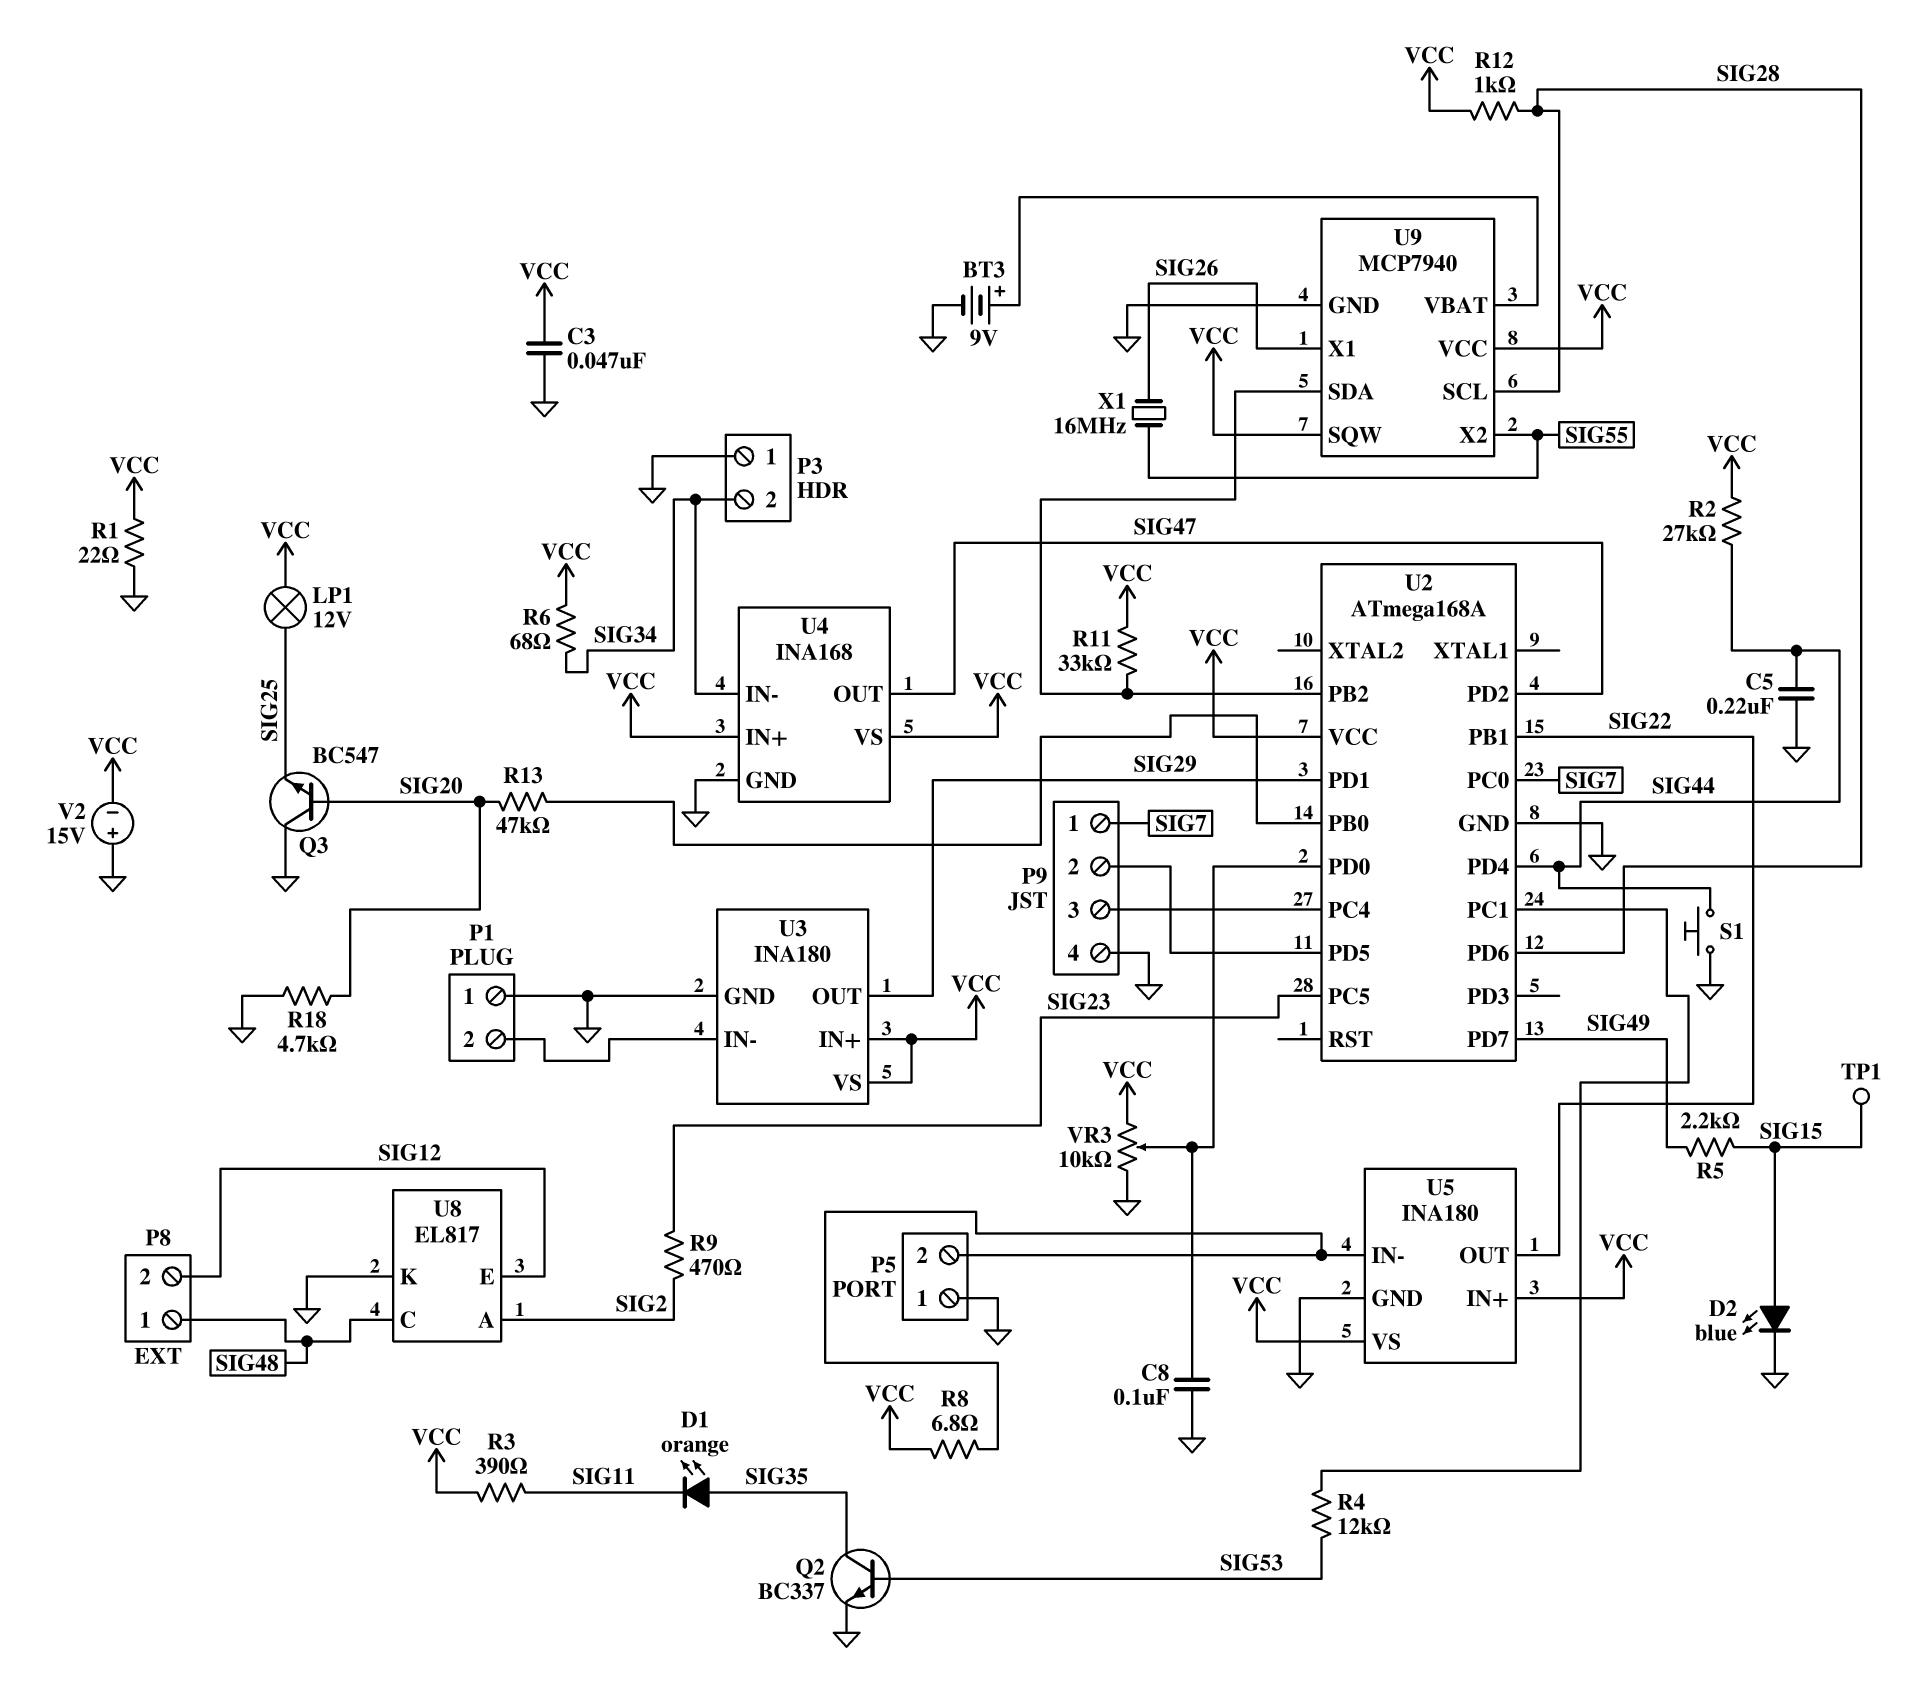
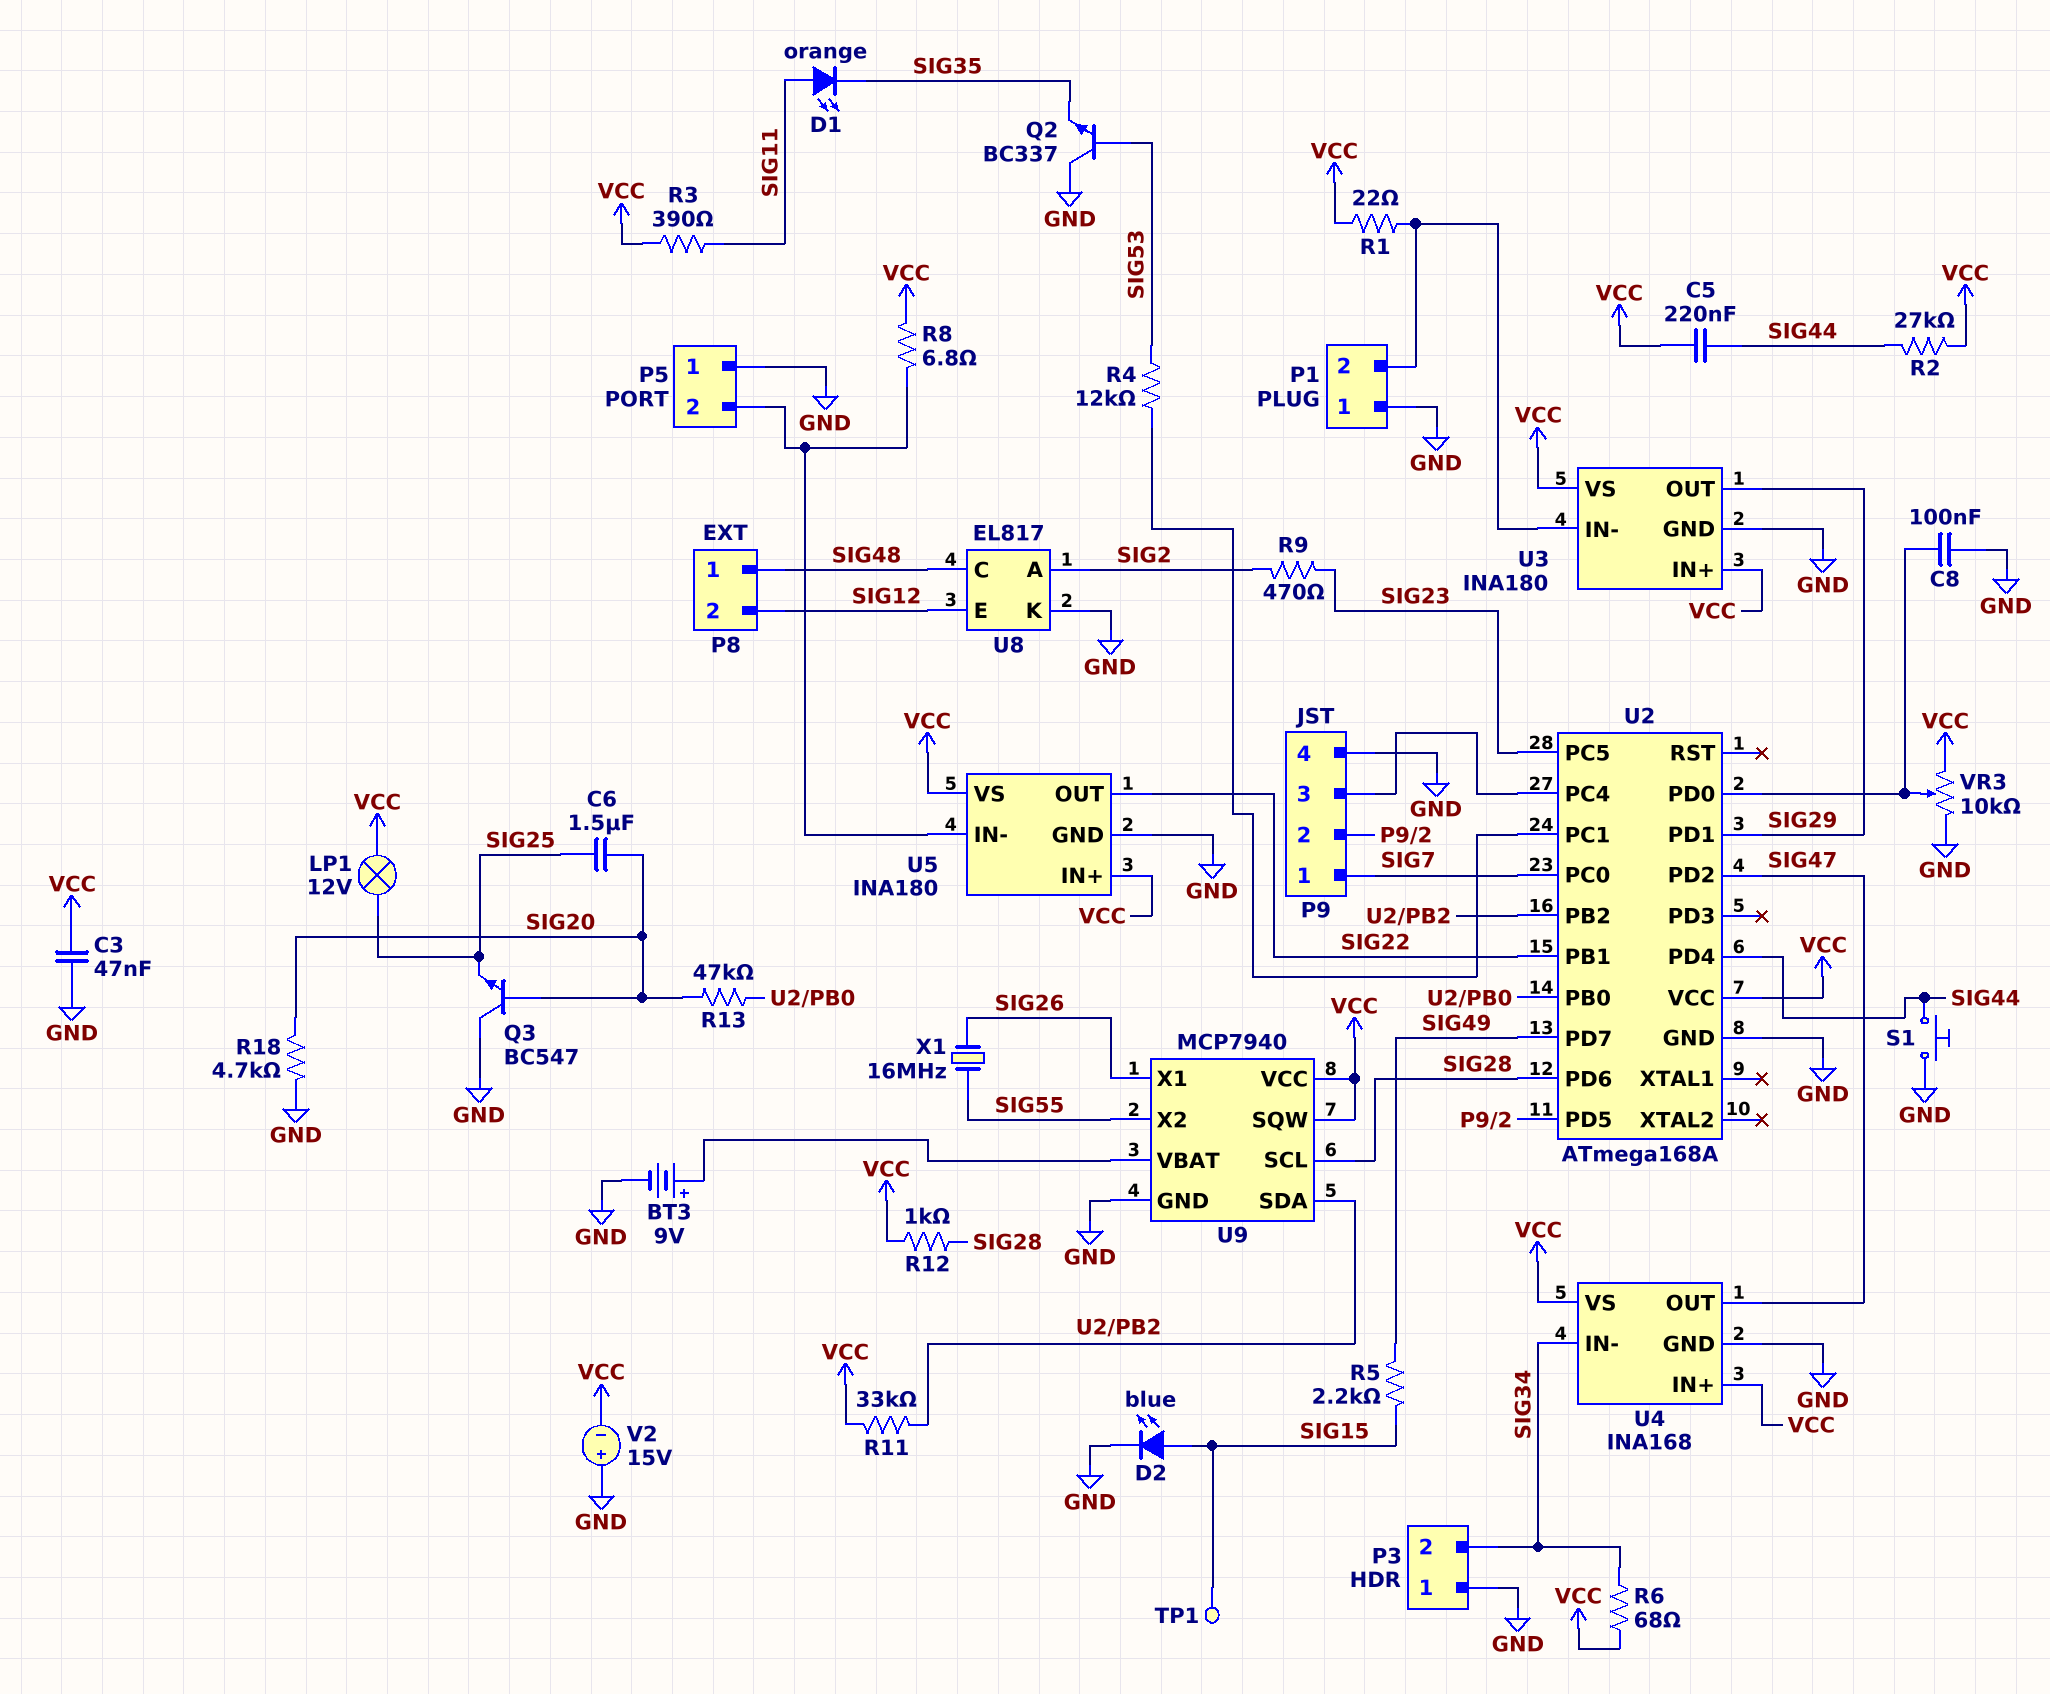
C5: 220nF (GND, SIG44) -> 220nF (SIG44, VCC)
C6: none -> 1.5uF (SIG20, SIG25)
D1: LED orange (A SIG35, K SIG11) -> LED orange (A SIG11, K SIG35)
Q2: NPN BC337 (B SIG53, C SIG35, E GND) -> NPN BC337 (B SIG53, C GND, E SIG35)
R1: 22 (GND, VCC) -> 22 (P1/2, VCC)

